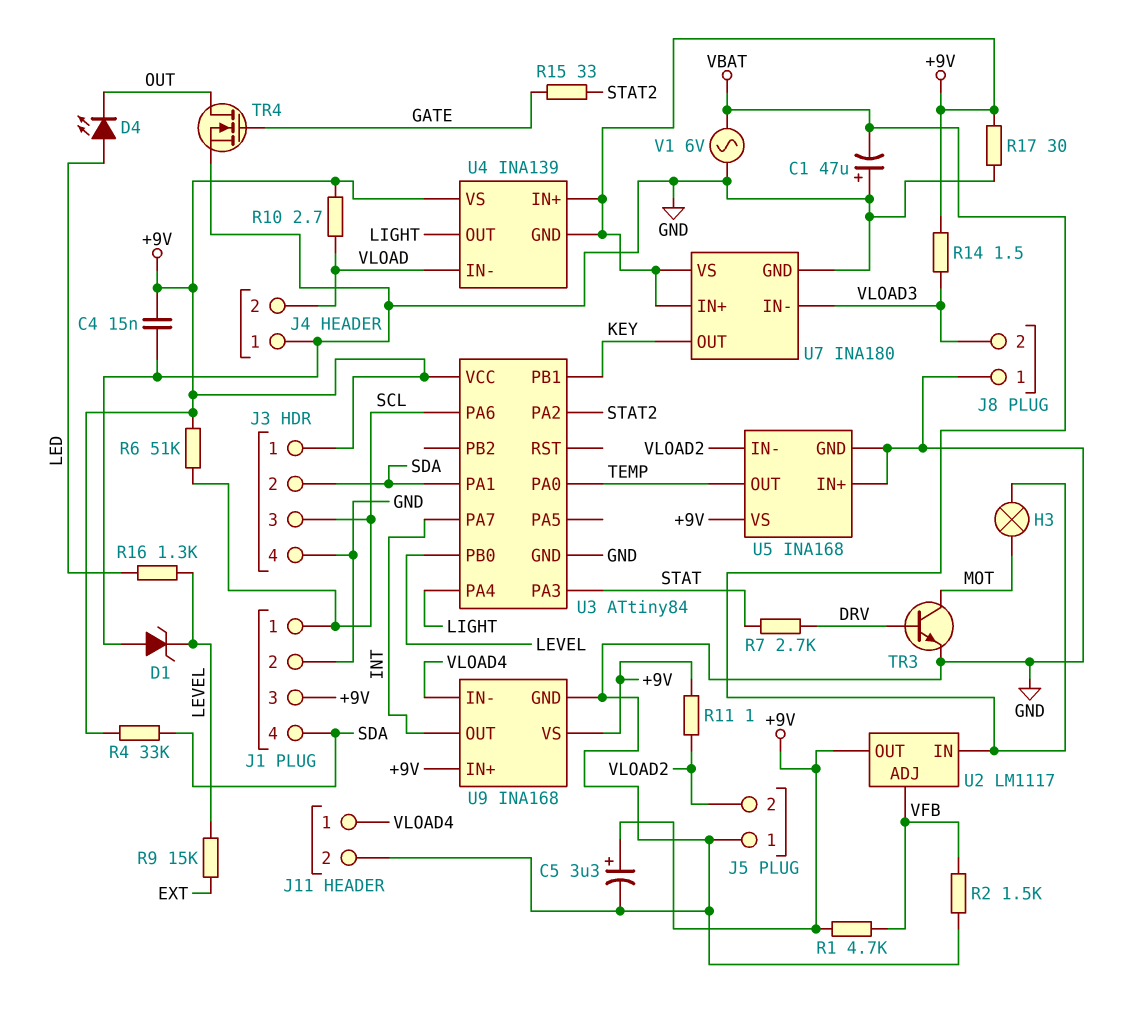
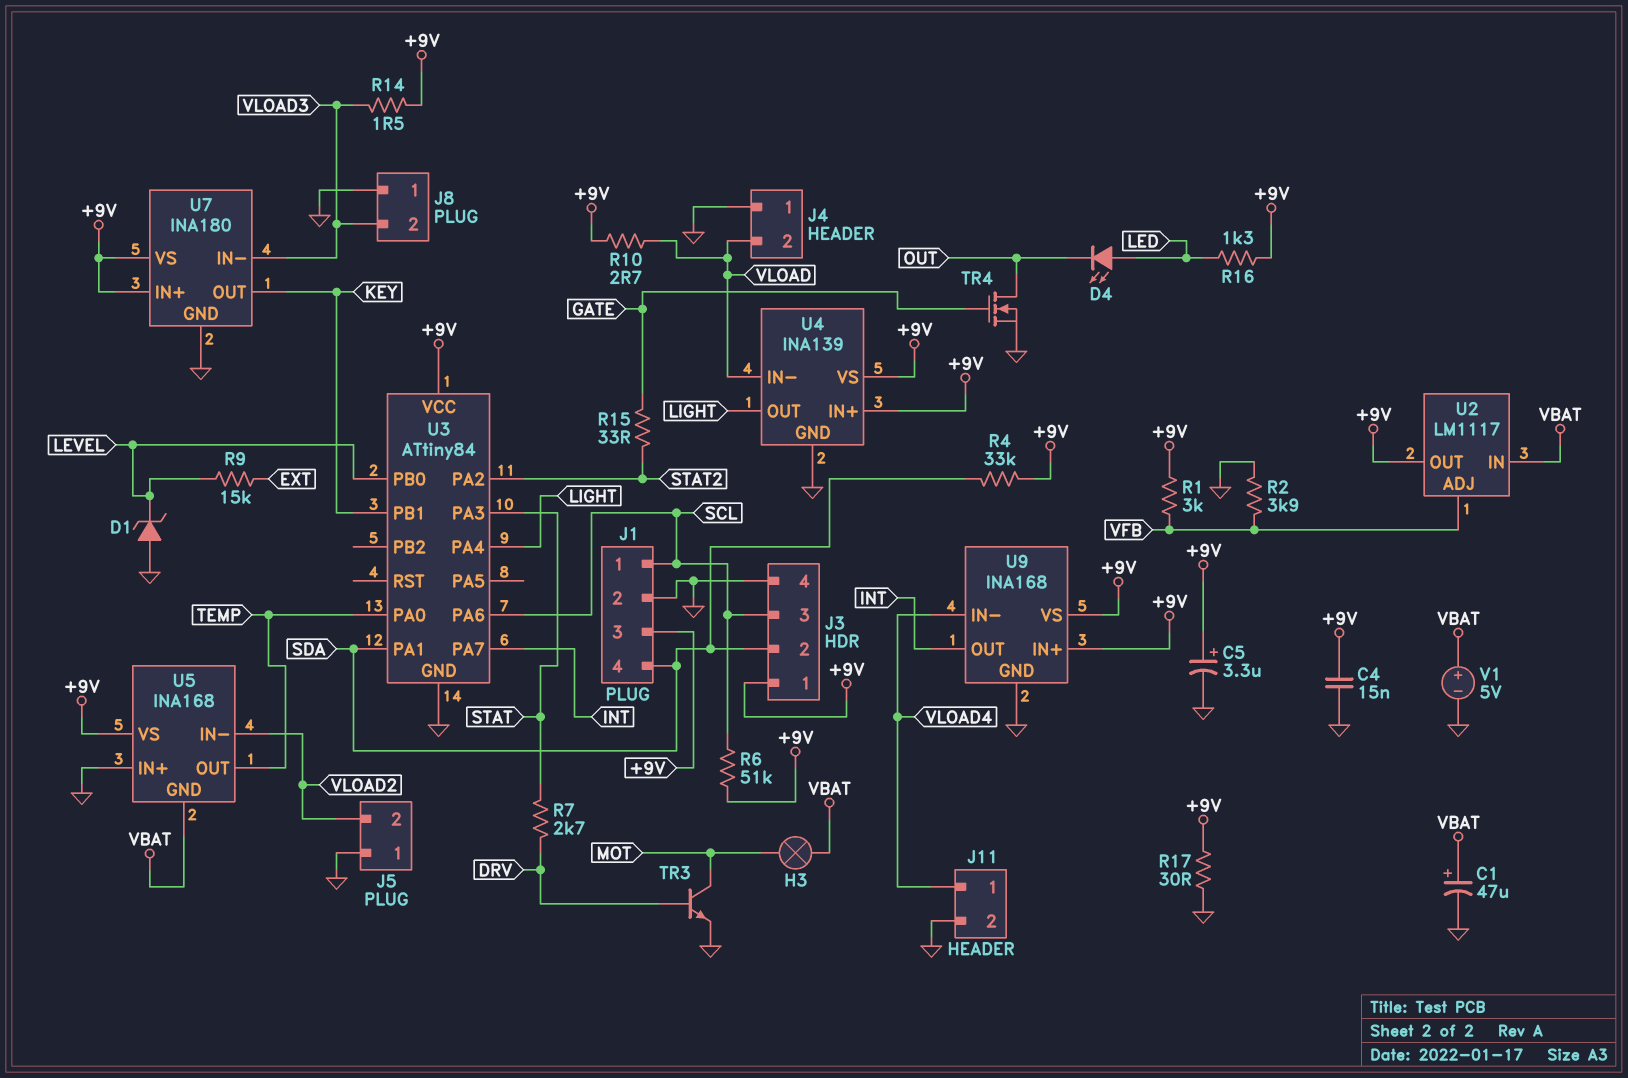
C1: 47uF (plus GND, minus VBAT) -> 47uF (plus VBAT, minus GND)
R1: 4.7k (+9V, VFB) -> 3k (+9V, VFB)
R2: 1.5k (GND, VFB) -> 3.9k (GND, VFB)
R11: 1 (+9V, VLOAD2) -> none
R16: 1.3k (LED, LEVEL) -> 1.3k (+9V, LED)
U4 pin GND: +9V -> GND
U5 pin GND: GND -> VBAT
V1: AC 6V (GND, VBAT) -> 5V (plus VBAT, minus GND)

